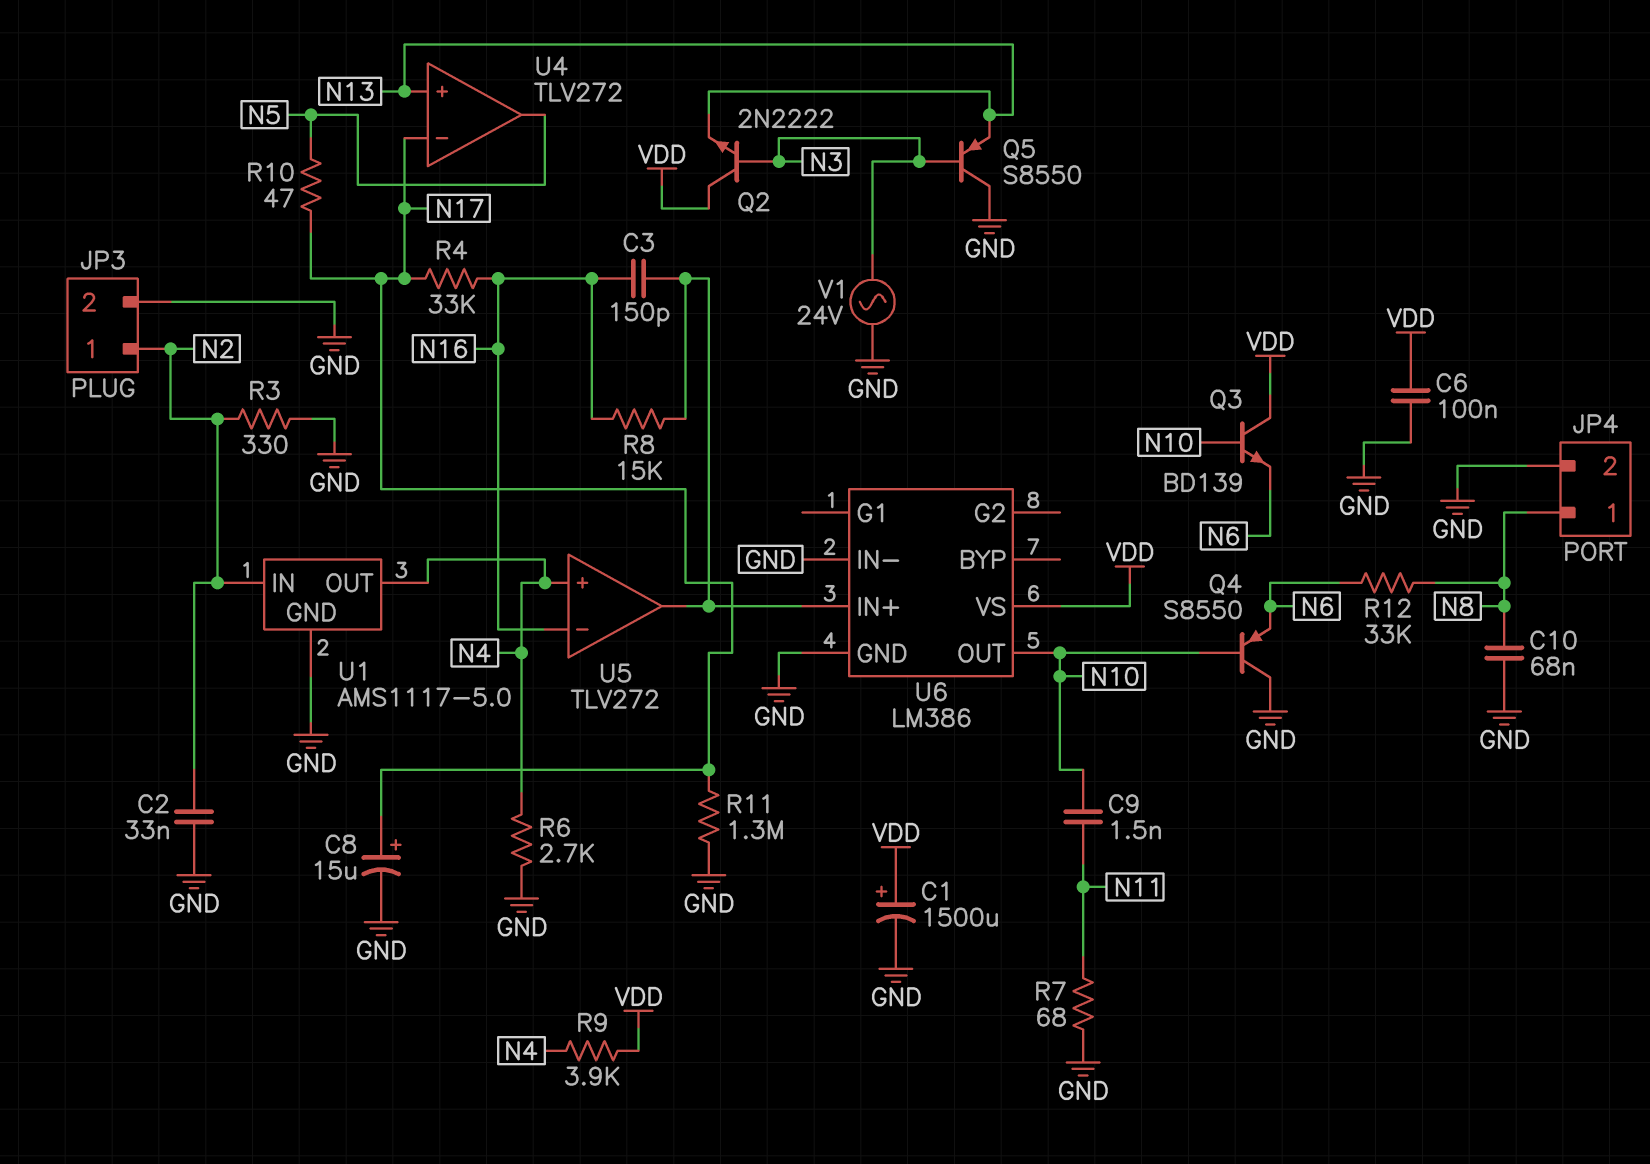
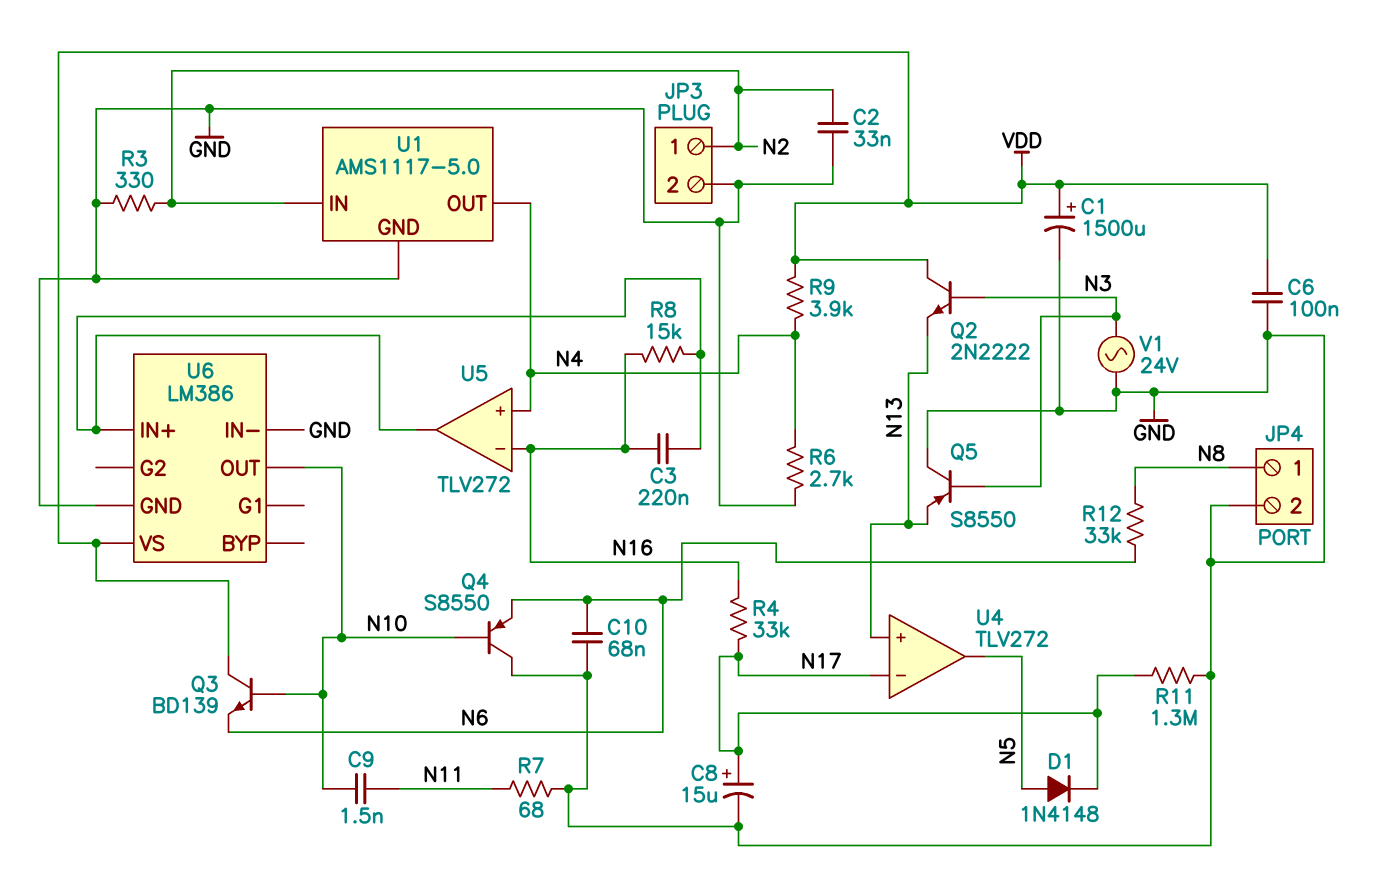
C3: 150pF (N16, U5/out) -> 220nF (N16, U5/out)
C10: 68nF (GND, N8) -> 68nF (GND, N6)
D1: none -> diode 1N4148 (A N5, K N17)
R10: 47 (N5, N17) -> none

